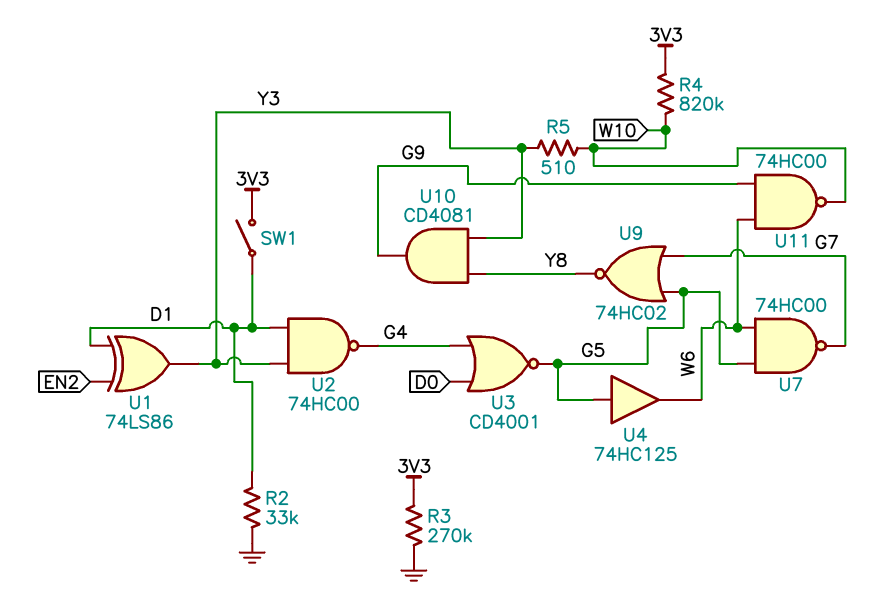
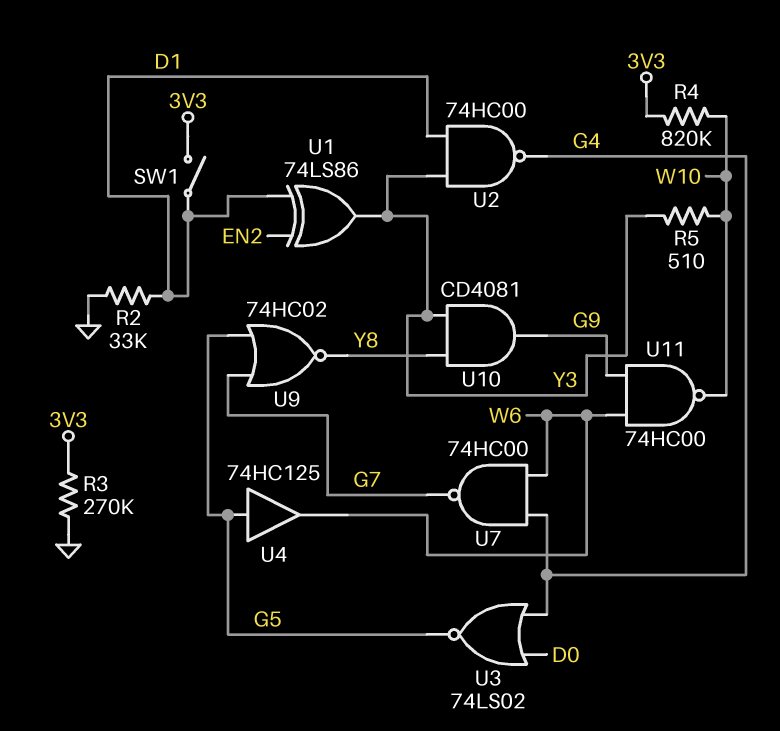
U3: NOR CD4001 (in D0, in G4, out G5) -> NOR 74LS02 (in D0, in G4, out G5)
U7: NAND 74HC00 (in G5, in W6, out G7) -> NAND 74HC00 (in G4, in W6, out G7)

